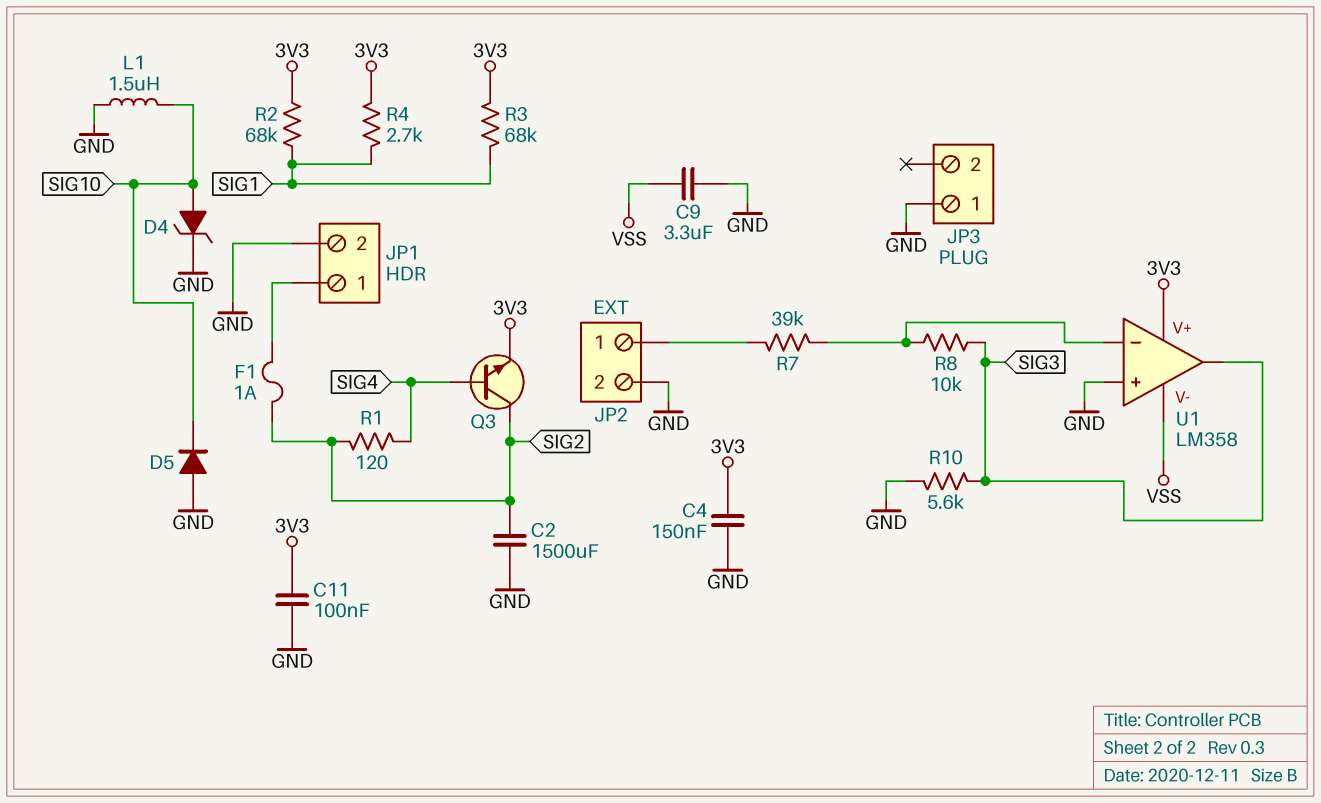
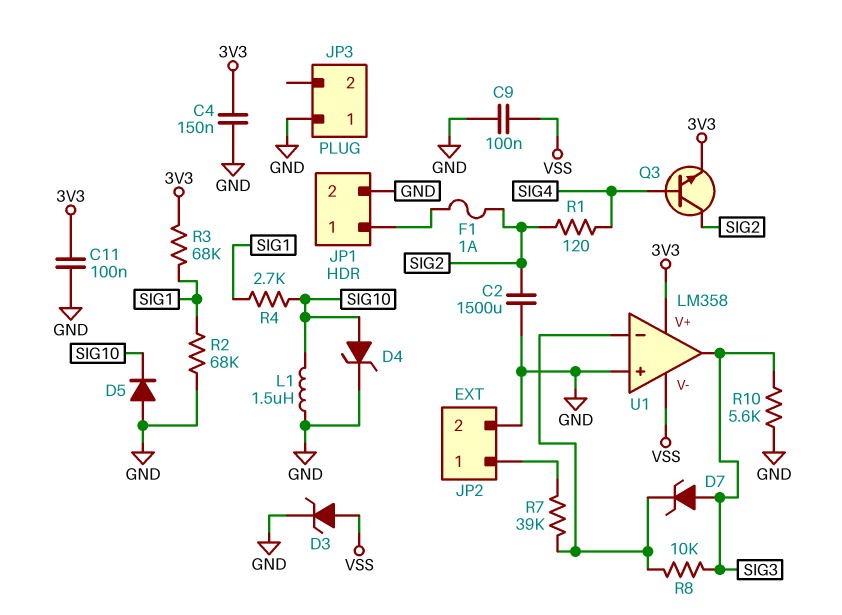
C9: 3.3uF (GND, VSS) -> 100nF (GND, VSS)
D3: none -> zener (A VSS, K GND)
D7: none -> zener (A SIG3, K U1/in-)
R2: 68k (3V3, SIG1) -> 68k (GND, SIG1)
R4: 2.7k (3V3, SIG1) -> 2.7k (SIG1, SIG10)

